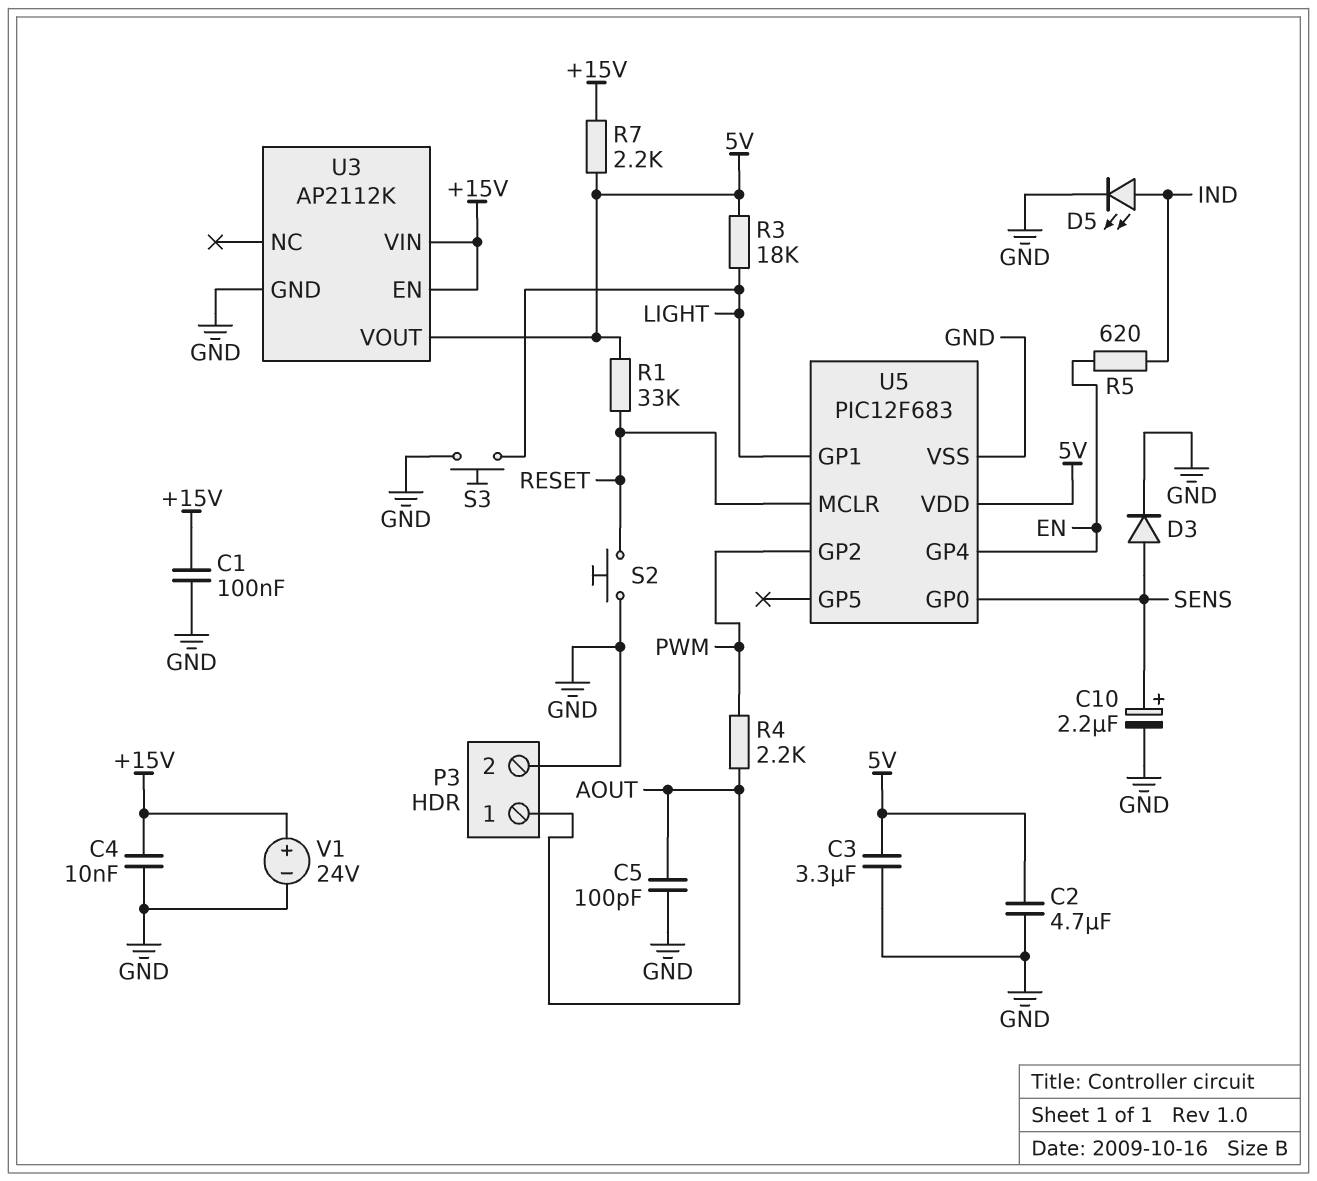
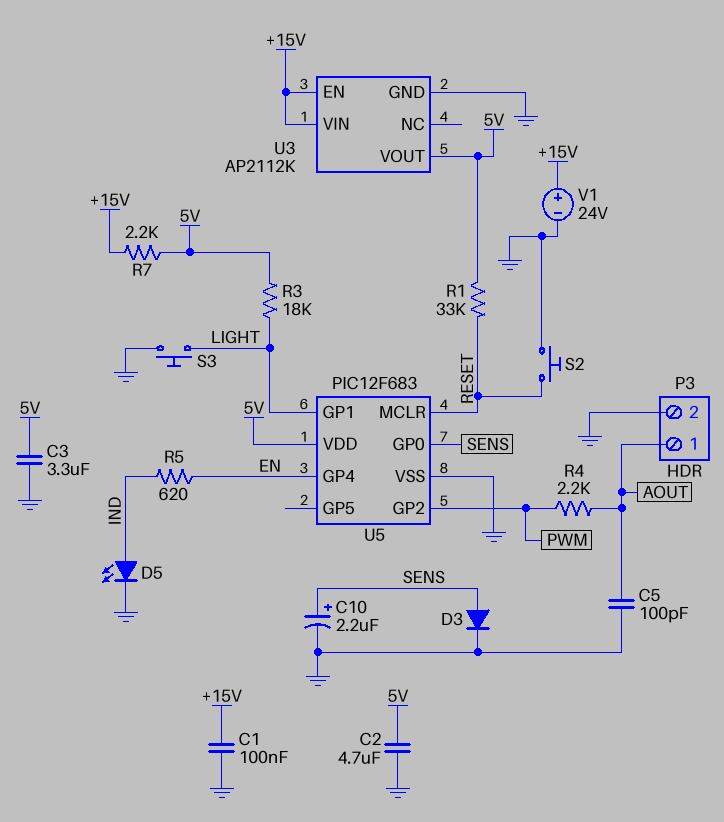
C4: 10nF (+15V, GND) -> none

